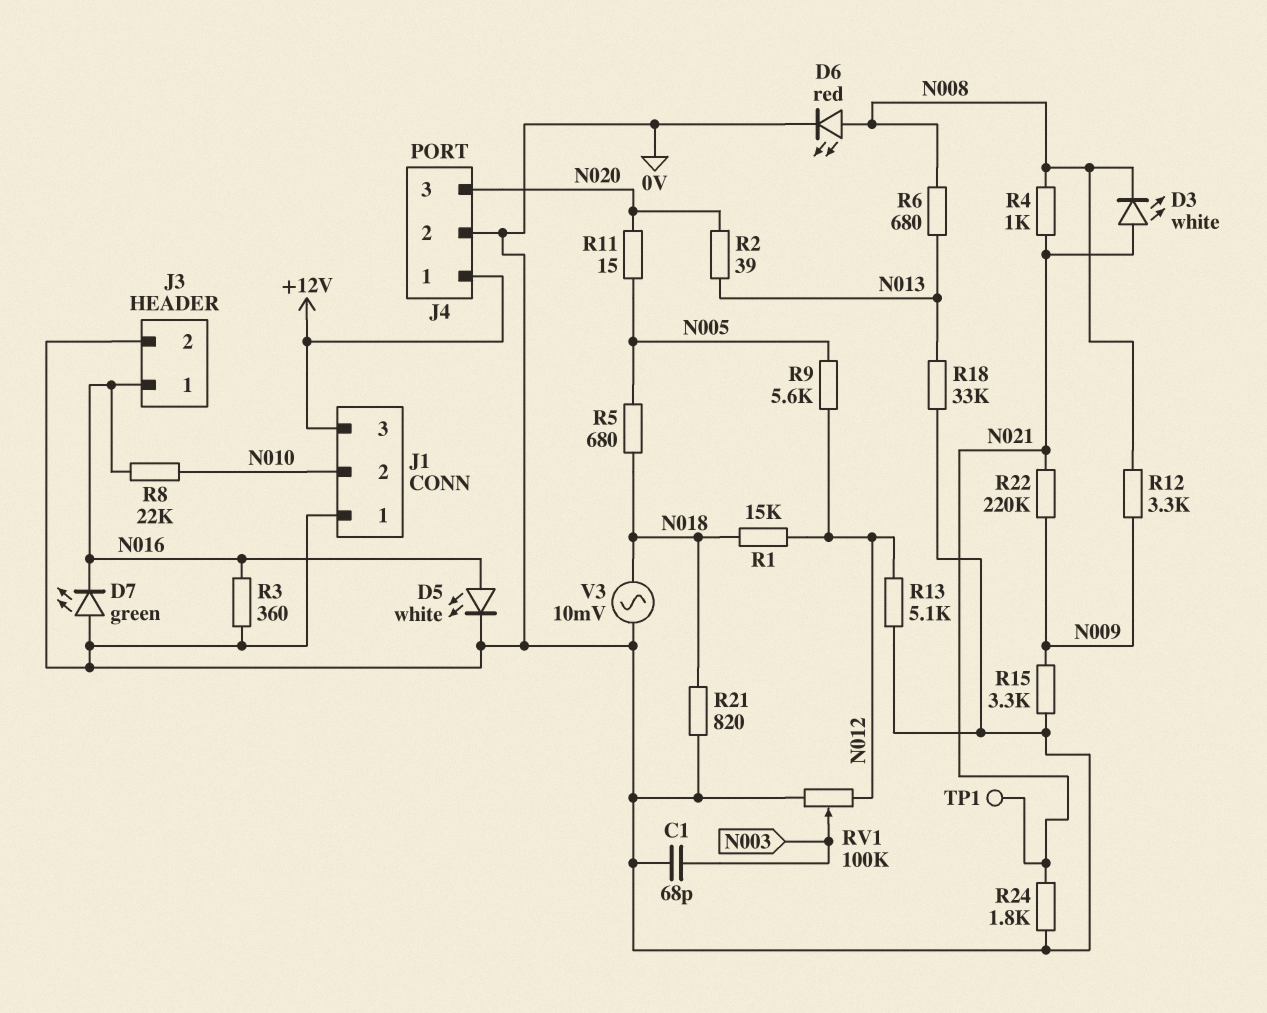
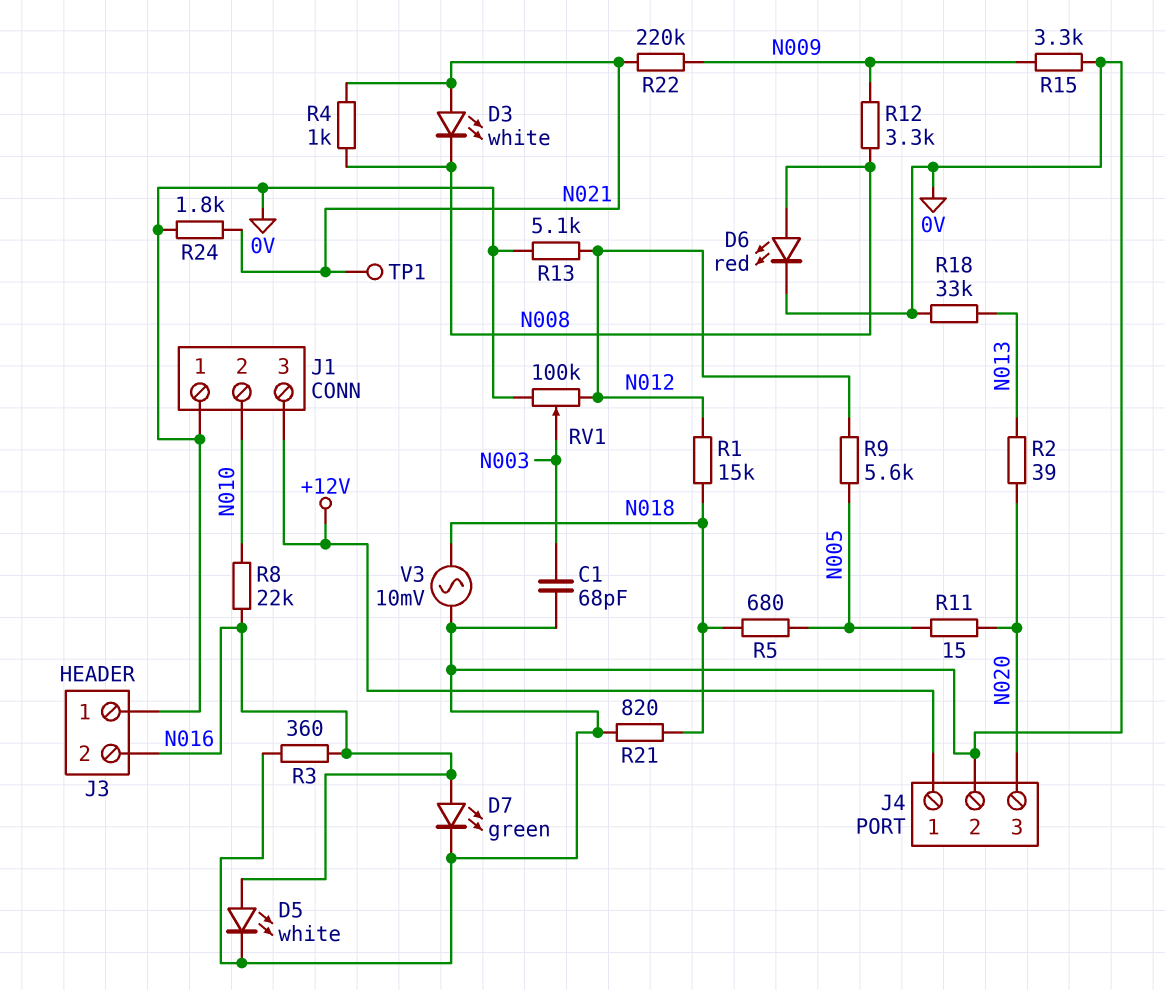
D7: LED green (A 0V, K N016) -> LED green (A N016, K 0V)
J3 pin 1: N016 -> 0V
J3 pin 2: 0V -> N016
R6: 680 (N008, N013) -> none

